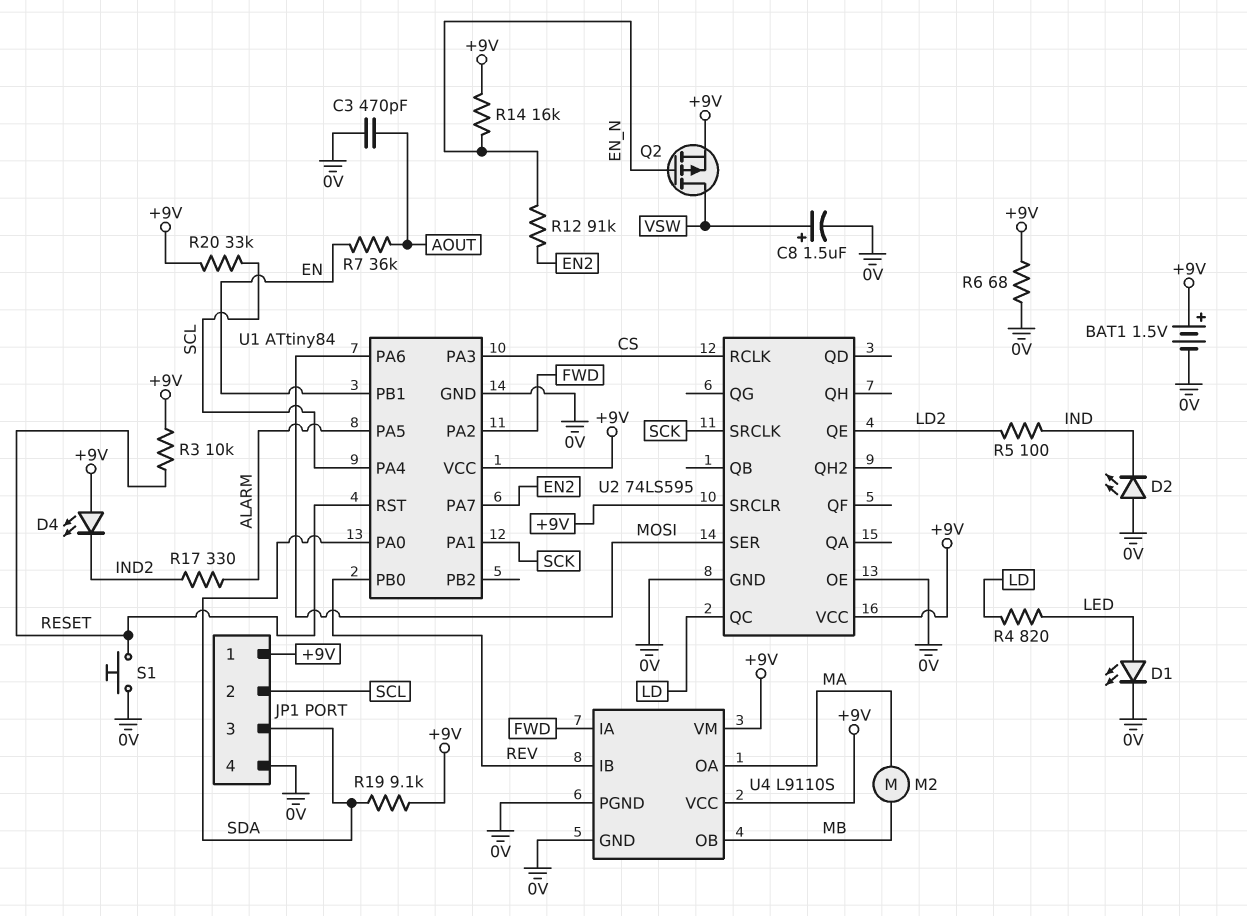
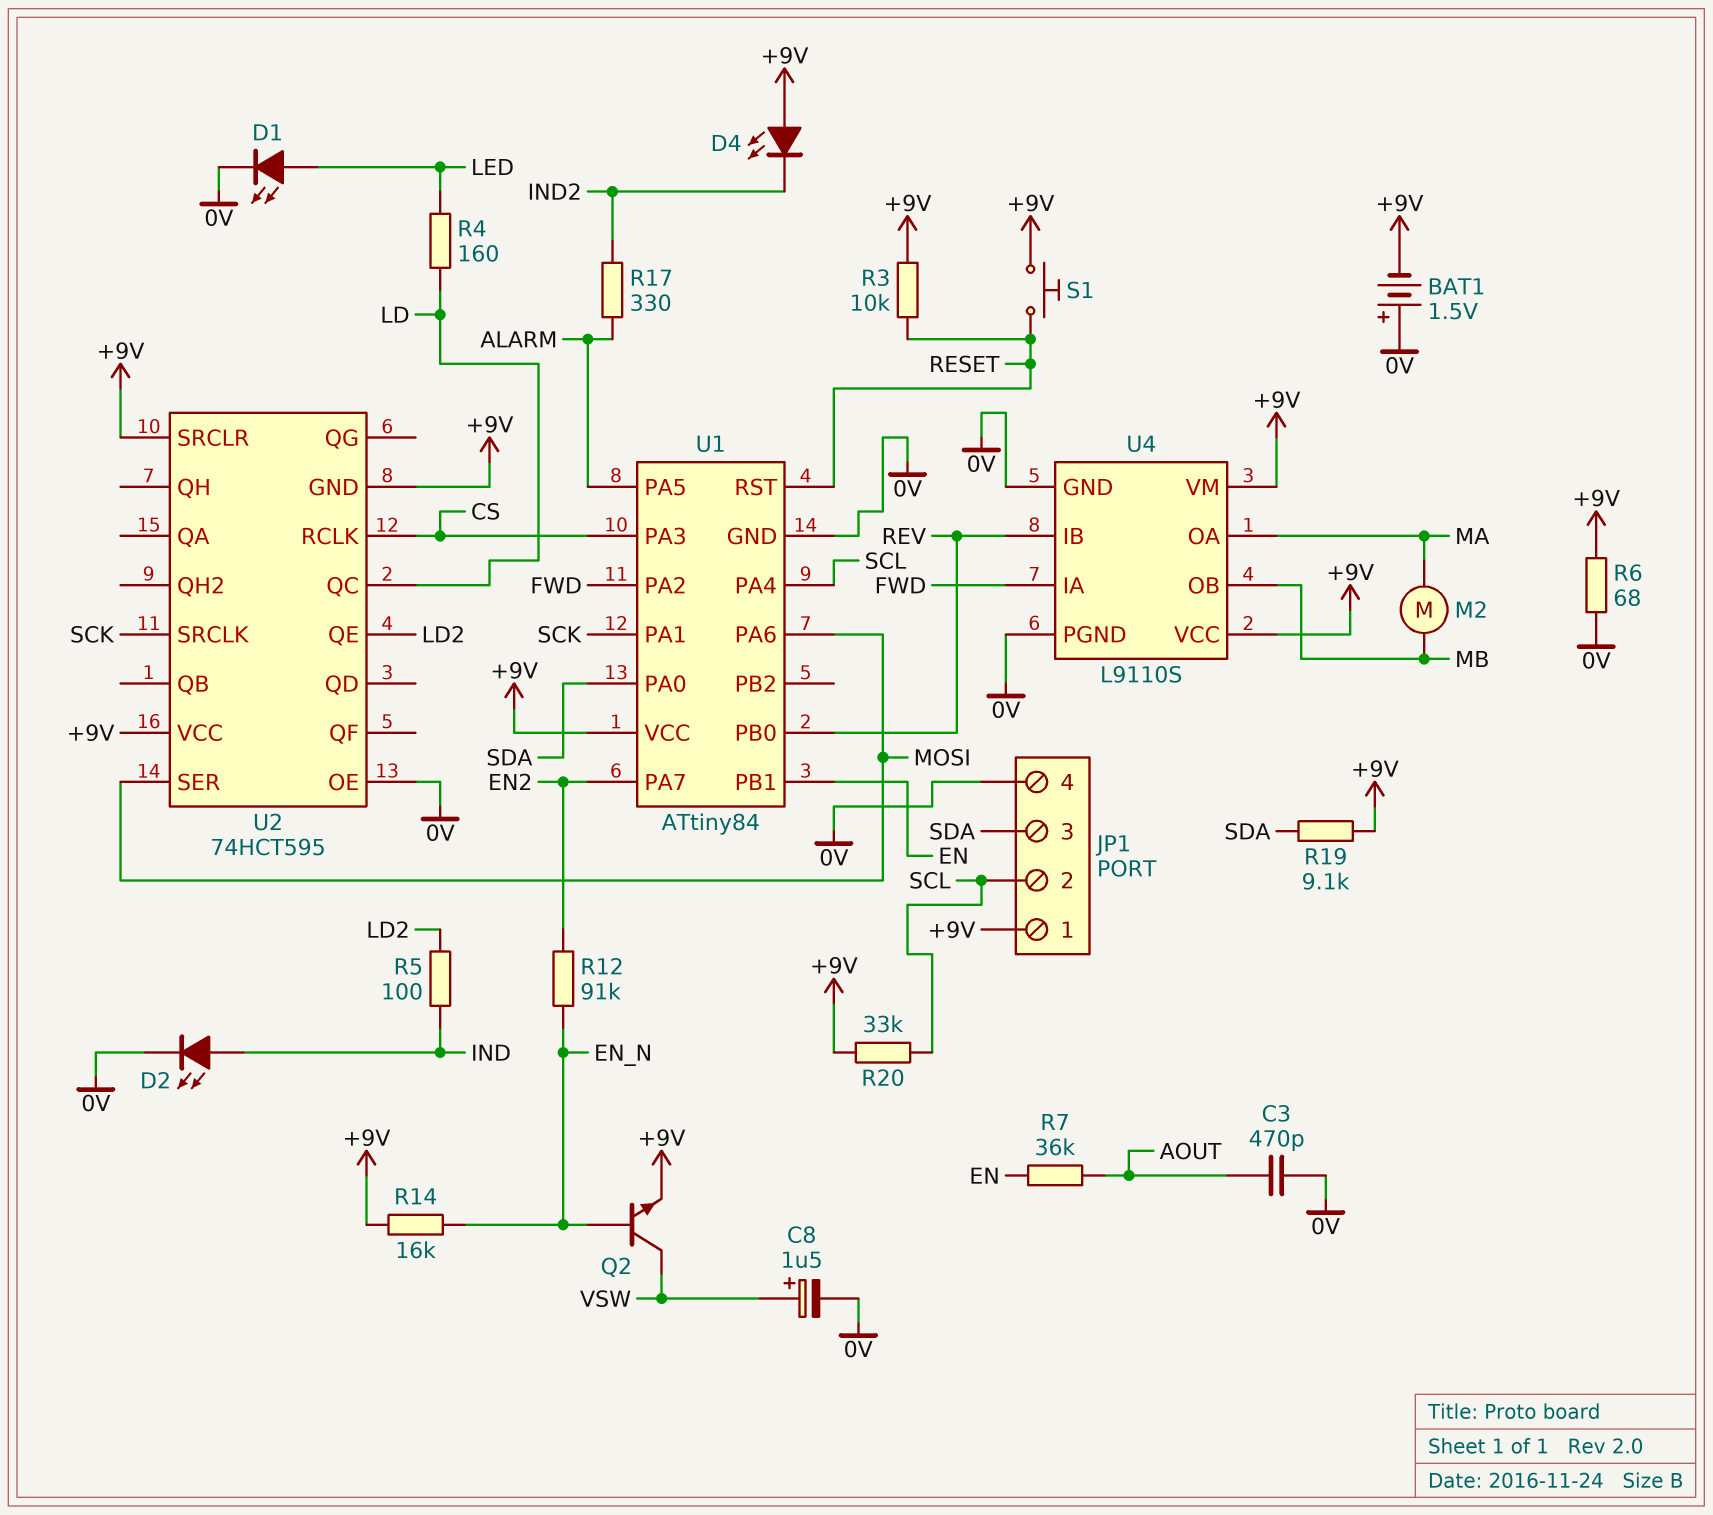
BAT1: 1.5V (plus +9V, minus 0V) -> 1.5V (plus 0V, minus +9V)
D2: LED (A 0V, K IND) -> LED (A IND, K 0V)
Q2: PMOS (G EN_N, D VSW, S +9V) -> NPN (B EN_N, C VSW, E +9V)
R4: 820 (LD, LED) -> 160 (LD, LED)
S1: button (0V, RESET) -> button (+9V, RESET)
U2: 74LS595 -> 74HCT595
U2 pin GND: 0V -> +9V

